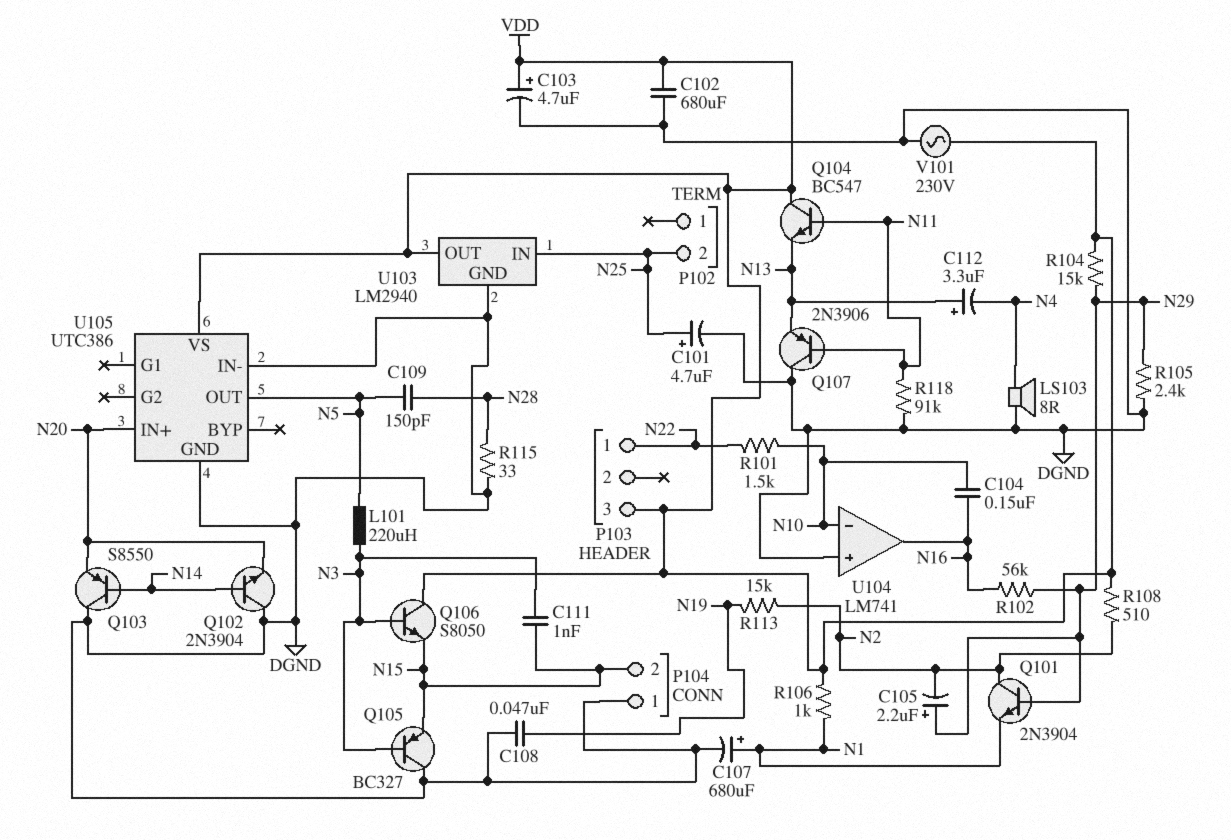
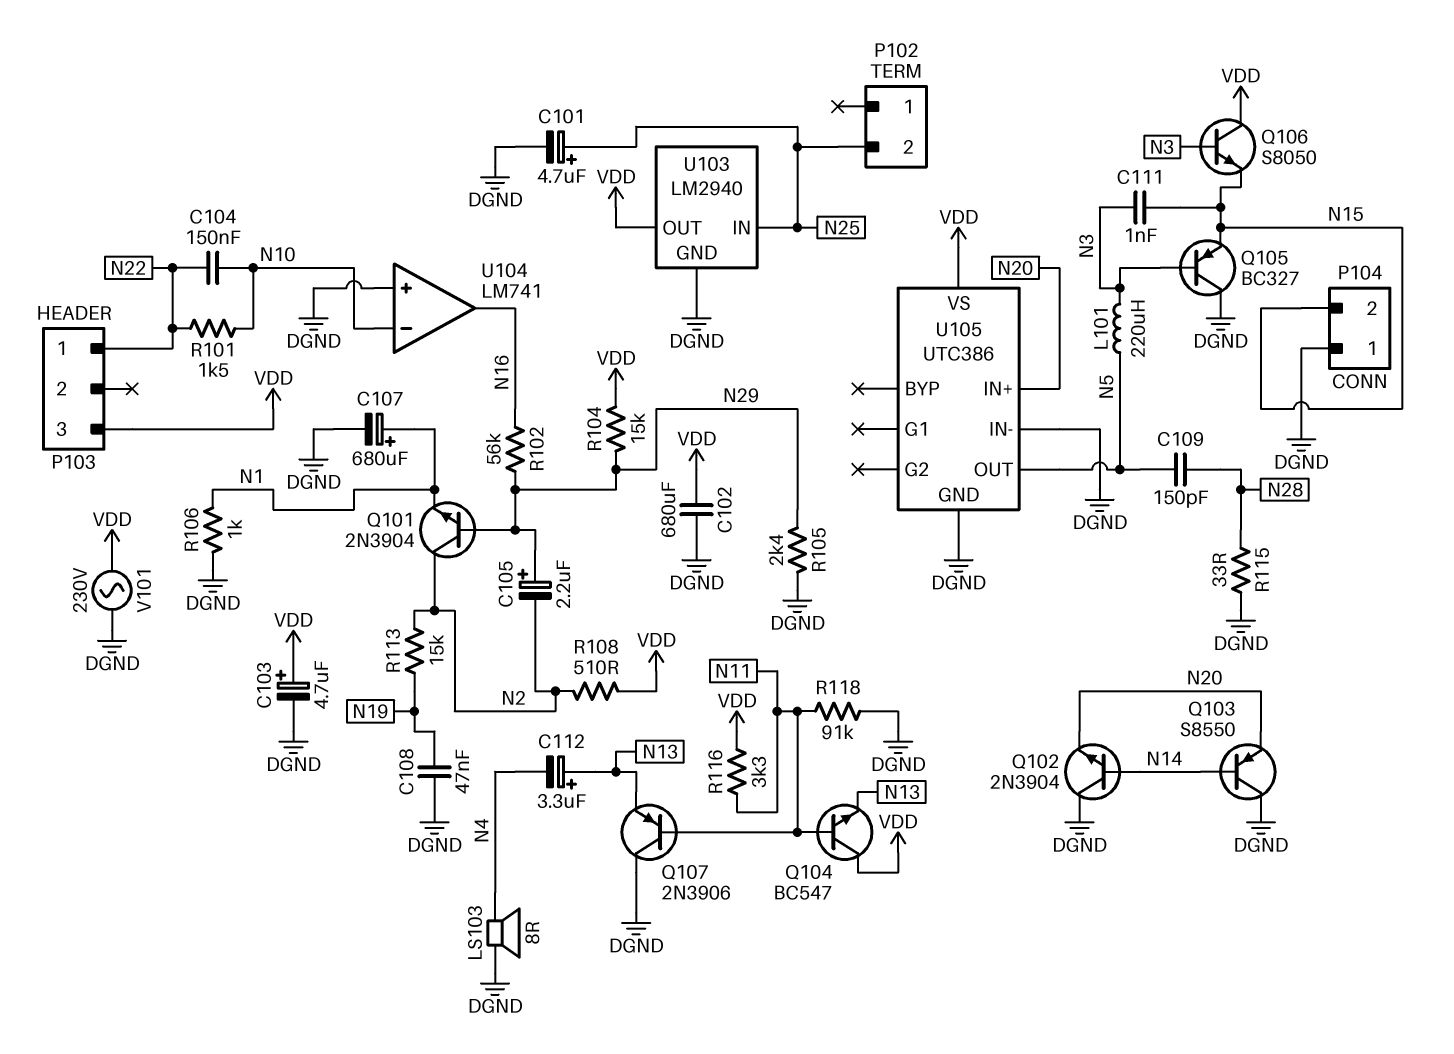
C104: 150nF (N10, N16) -> 150nF (N10, N22)
R106: 1k (N1, VDD) -> 1k (DGND, N1)
R116: none -> 3.3k (N11, VDD)

